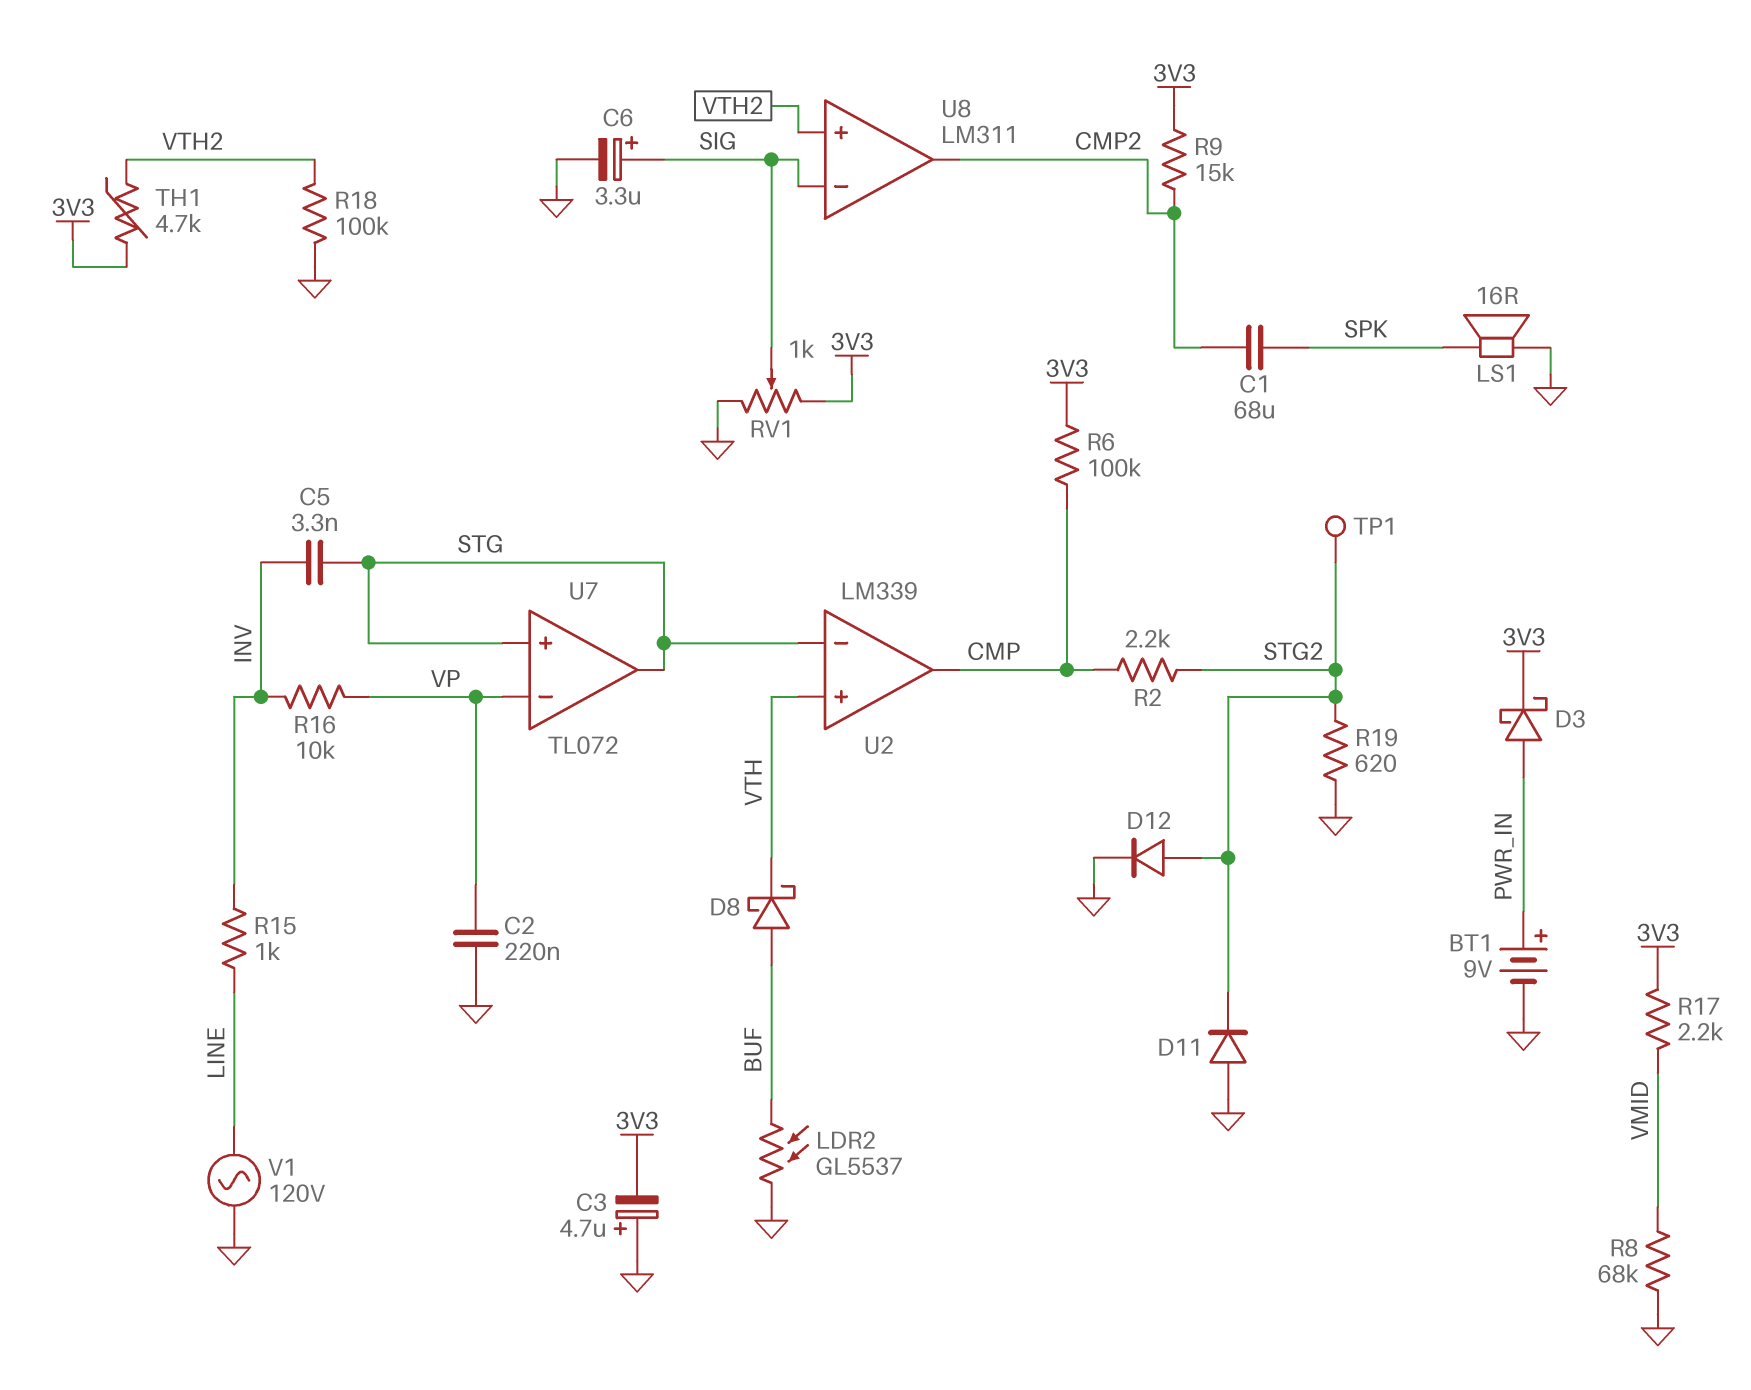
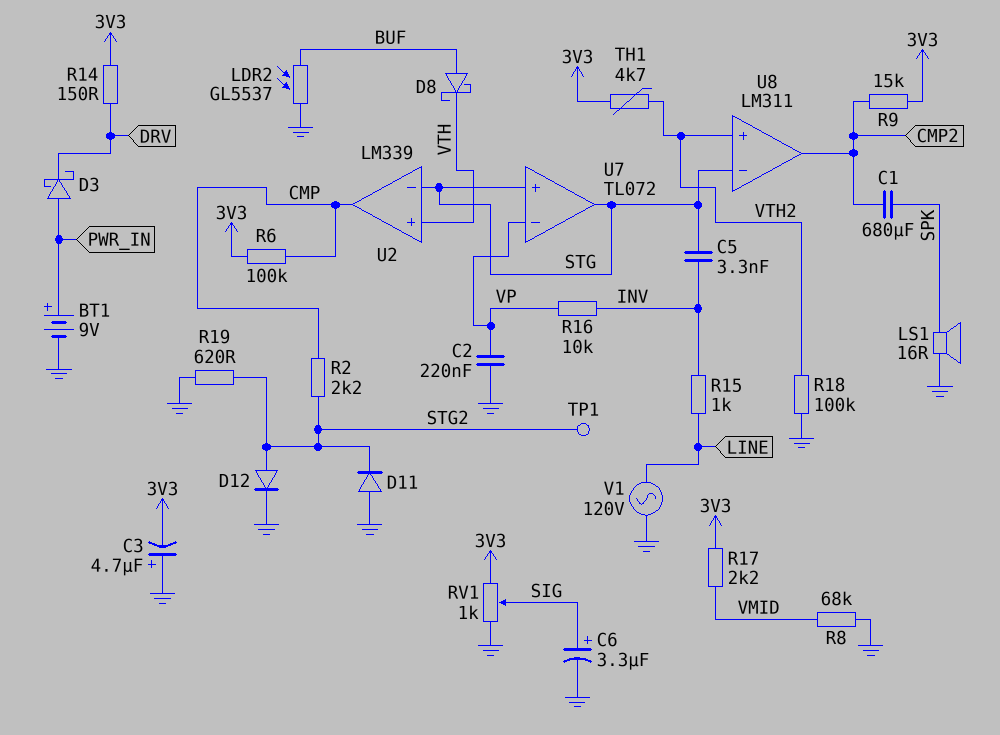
C1: 68uF (CMP2, SPK) -> 680uF (CMP2, SPK)
D3: schottky (A PWR_IN, K 3V3) -> schottky (A PWR_IN, K DRV)
R14: none -> 150 (3V3, DRV)
U8 pin in-: SIG -> STG

